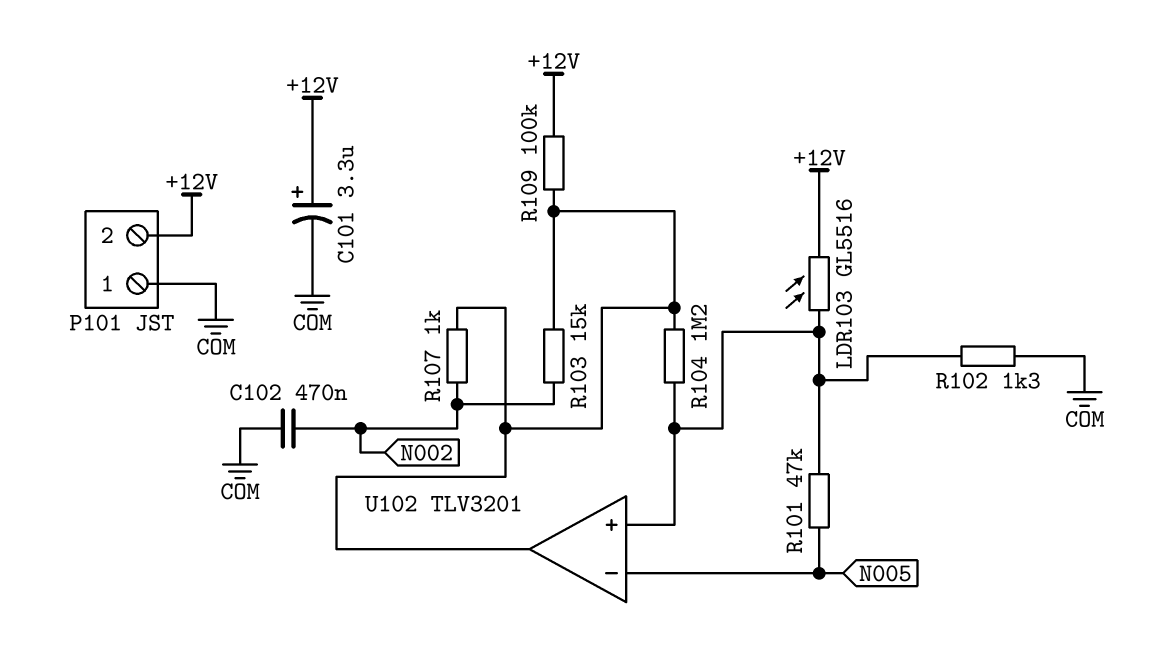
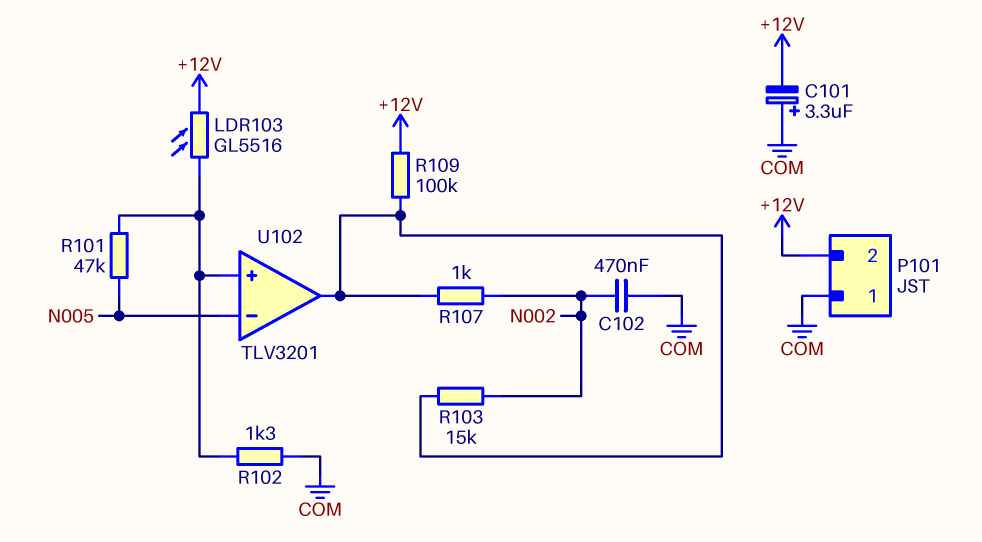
C101: 3.3uF (plus +12V, minus COM) -> 3.3uF (plus COM, minus +12V)
R104: 1.2M (U102/in+, U102/out) -> none

